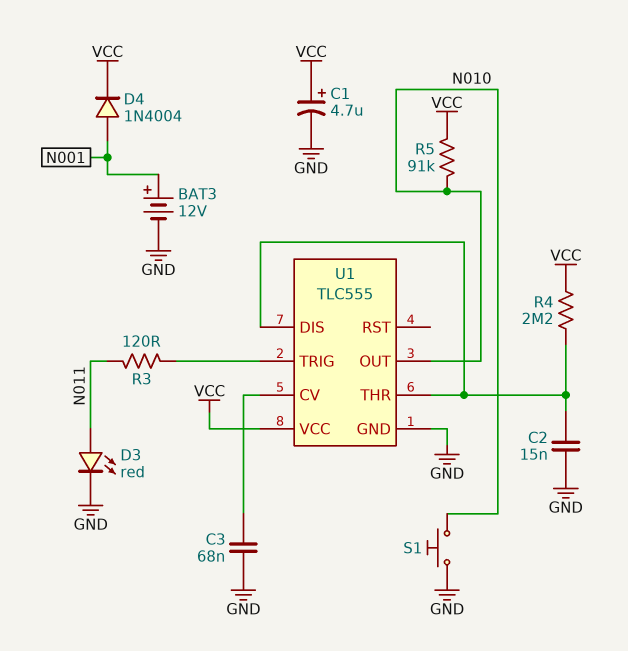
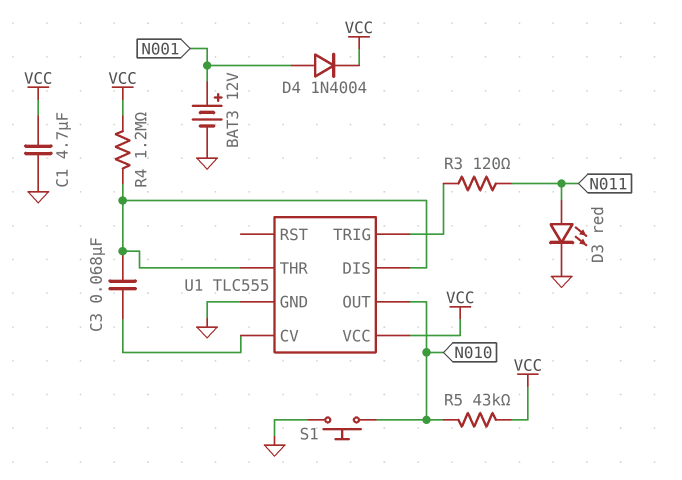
C1: 4.7uF (plus VCC, minus GND) -> 4.7uF (GND, VCC)
C2: 15nF (GND, U1/DIS) -> none
C3: 68nF (GND, U1/CV) -> 68nF (U1/CV, U1/DIS)
R4: 2.2M (U1/DIS, VCC) -> 1.2M (U1/DIS, VCC)
R5: 91k (N010, VCC) -> 43k (N010, VCC)

